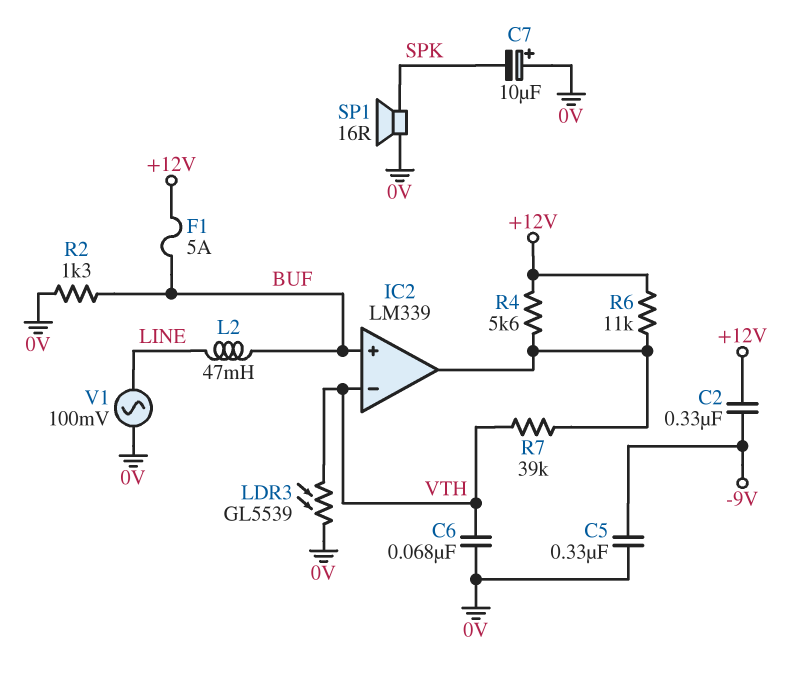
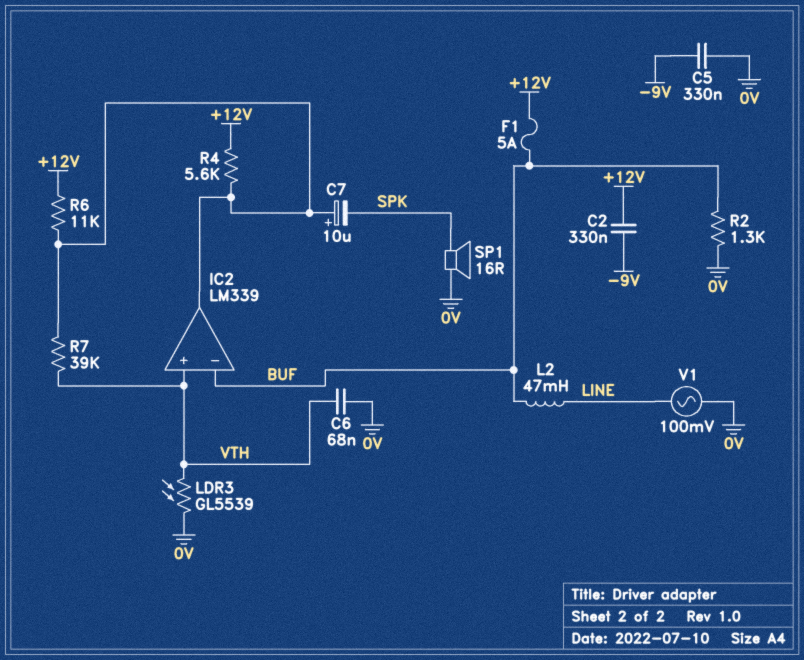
C7: 10uF (plus 0V, minus SPK) -> 10uF (plus IC2/out, minus SPK)
IC2 pin in+: BUF -> VTH
IC2 pin in-: VTH -> BUF

